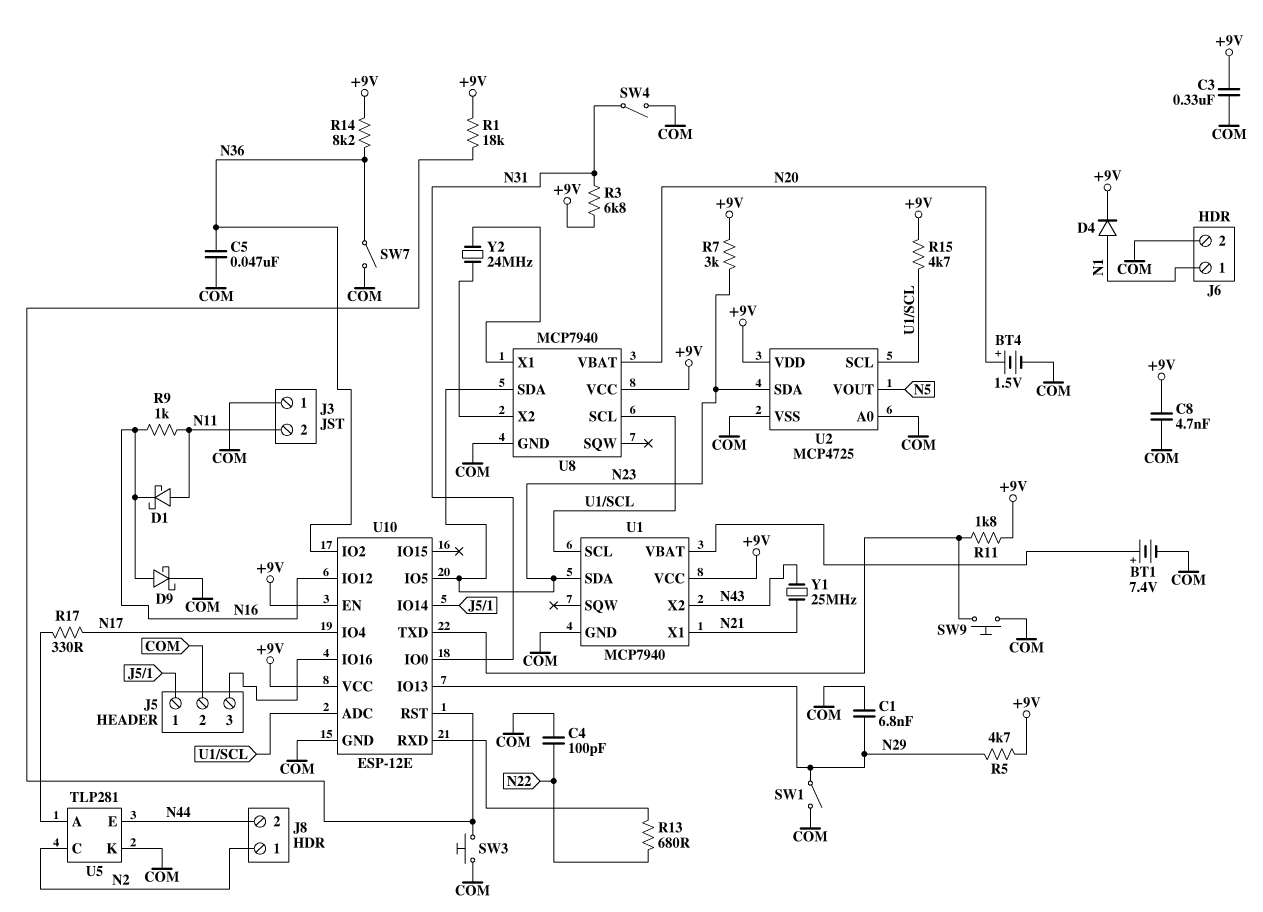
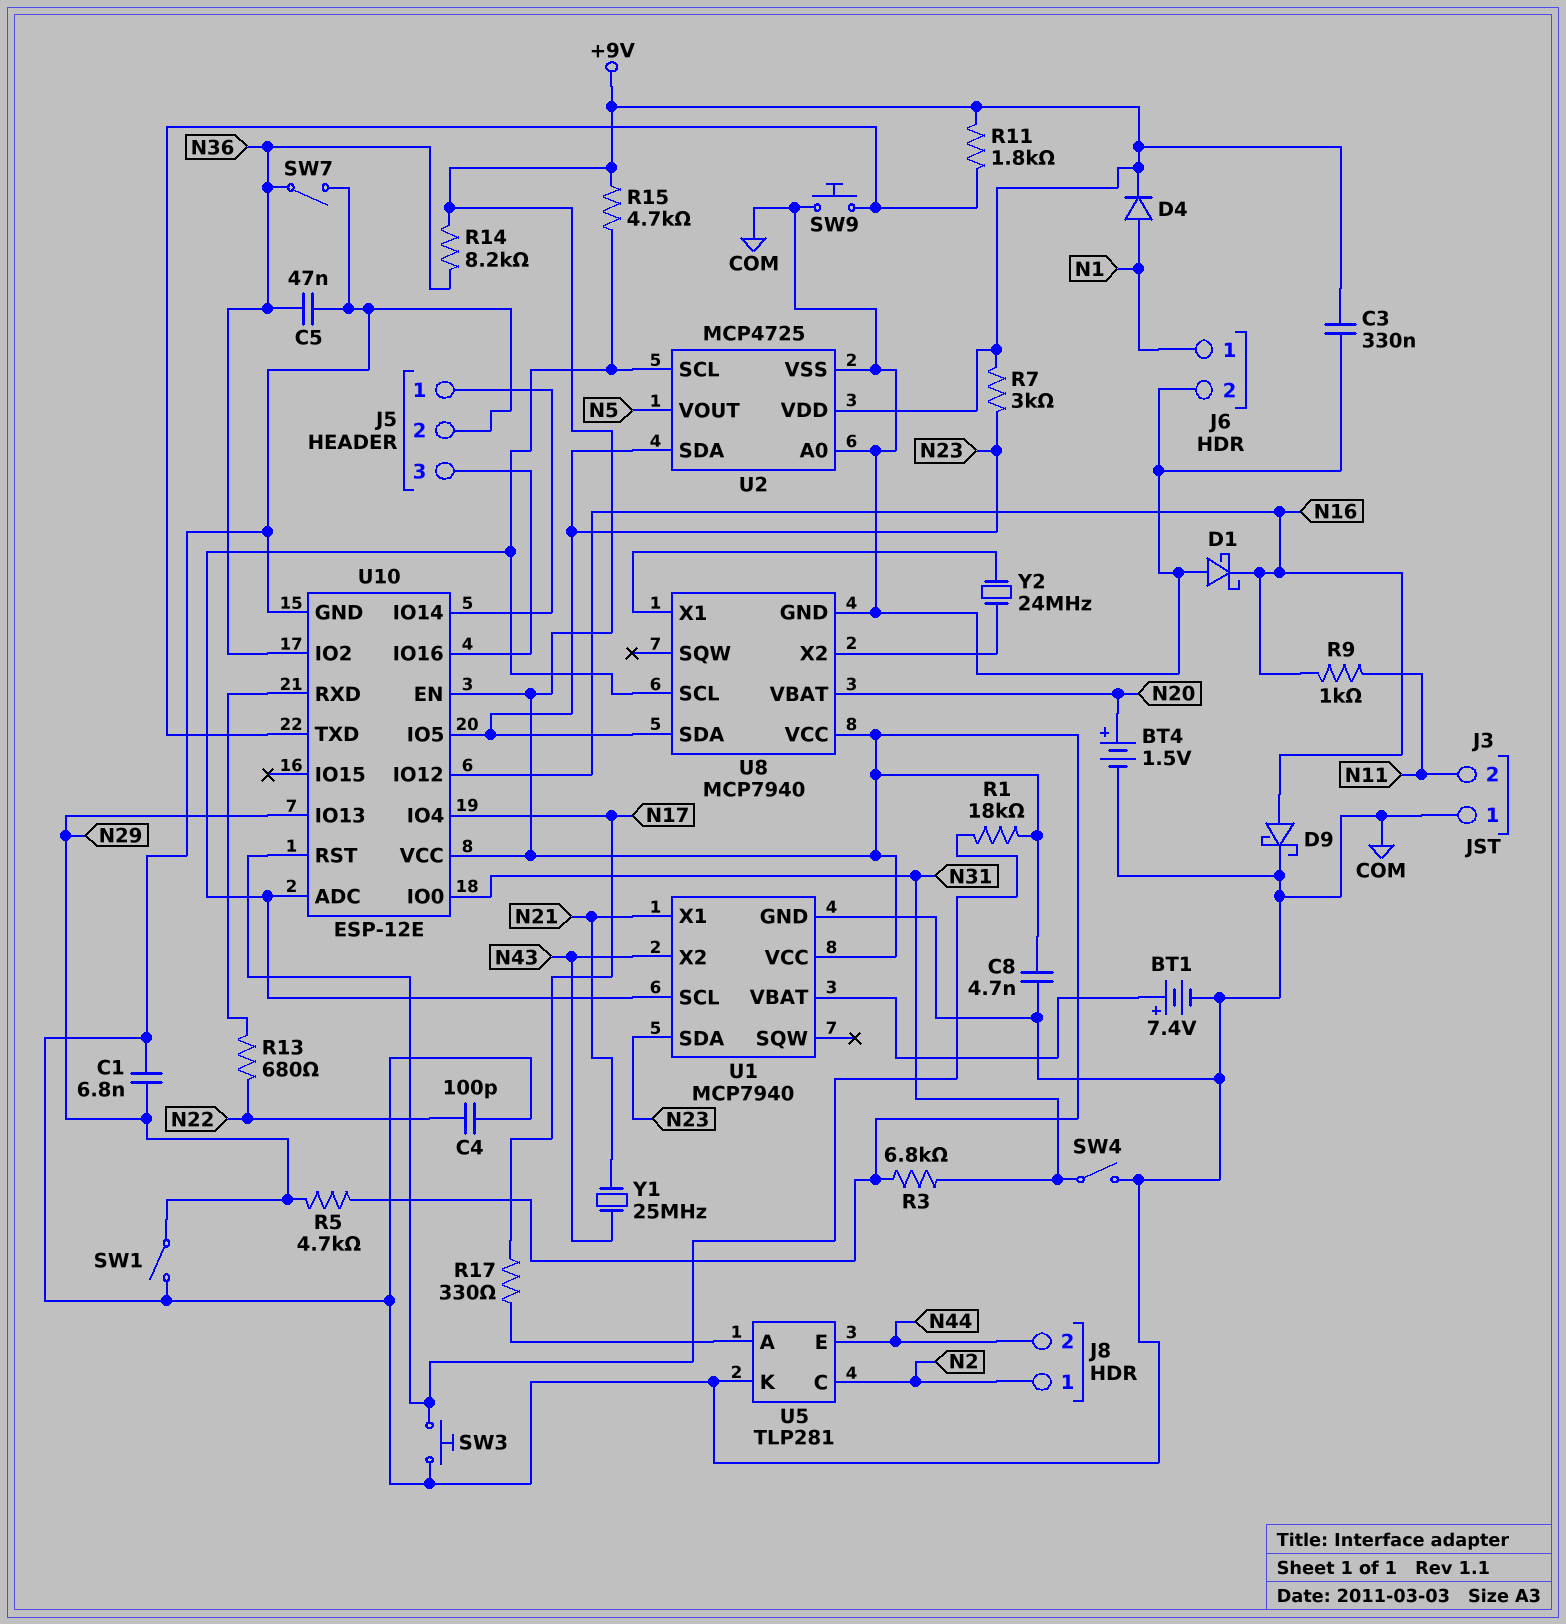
D1: schottky (A N11, K N16) -> schottky (A COM, K N16)

